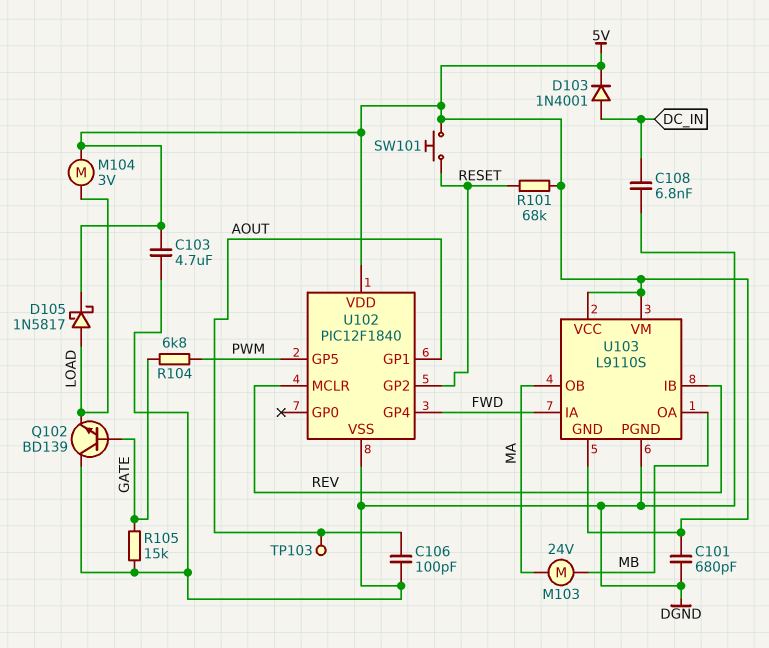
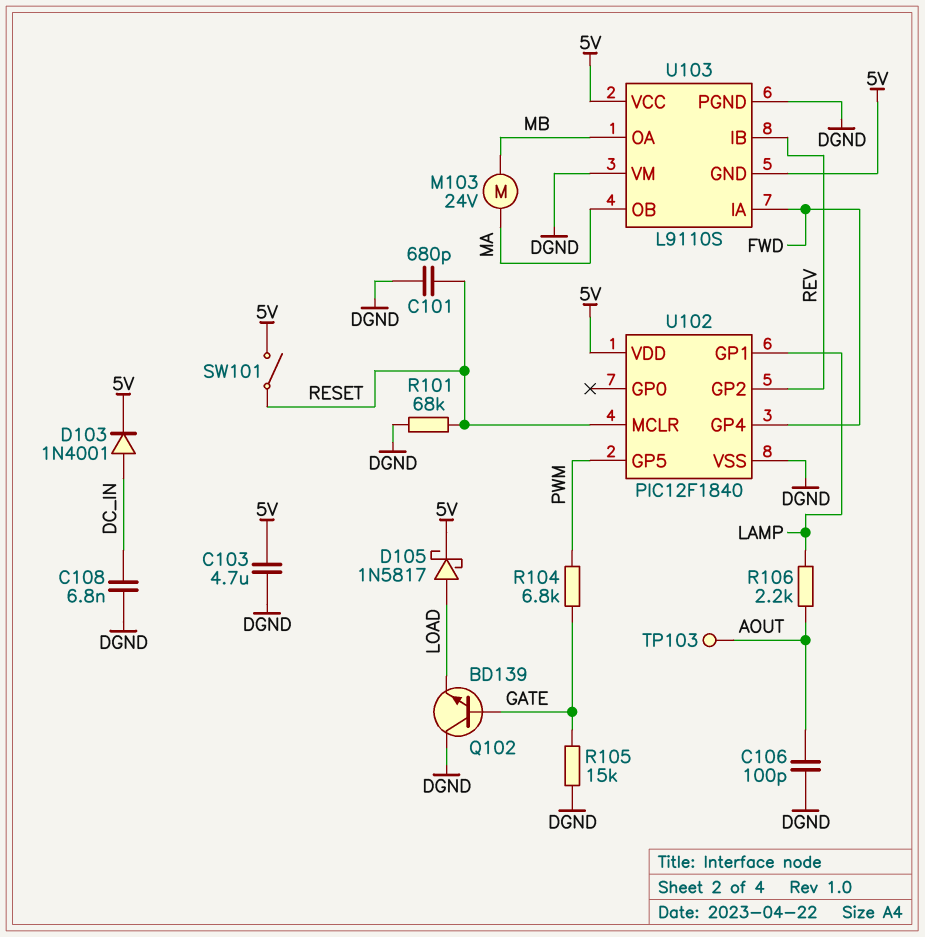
C101: 680pF (5V, DGND) -> 680pF (DGND, RESET)
M104: motor 3V (5V, LOAD) -> none
R101: 68k (5V, RESET) -> 68k (DGND, RESET)
R106: none -> 2.2k (AOUT, LAMP)
SW101: button (5V, RESET) -> switch (5V, RESET)
U102 pin GP1: AOUT -> LAMP
U102 pin GP2: RESET -> REV
U102 pin MCLR: REV -> RESET
U103 pin VM: 5V -> DGND

